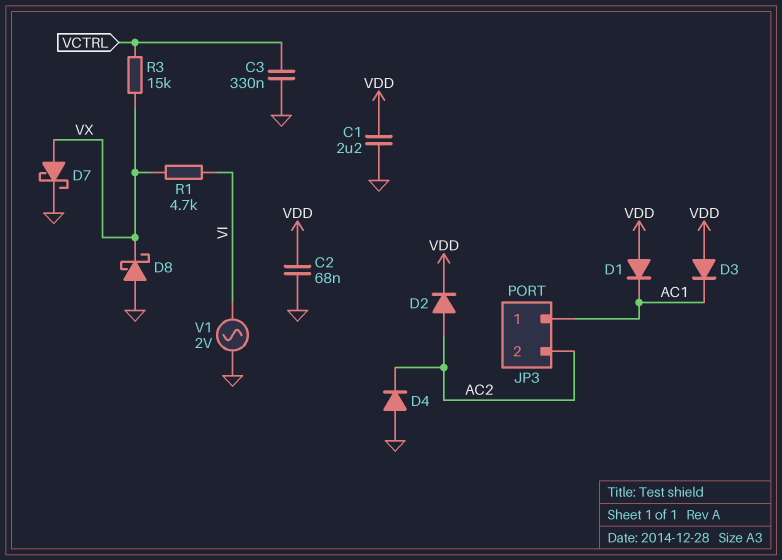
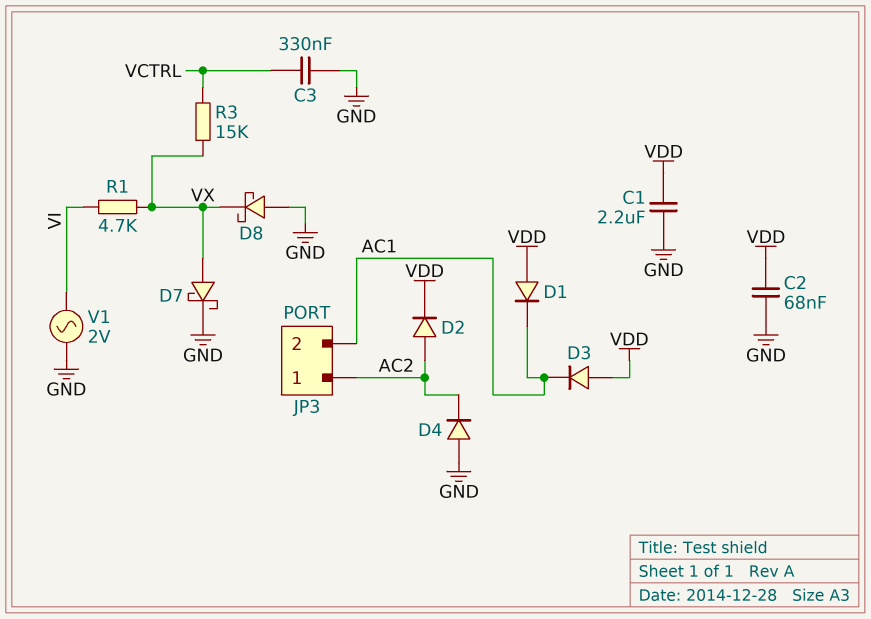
JP3 pin 1: AC1 -> AC2
JP3 pin 2: AC2 -> AC1

